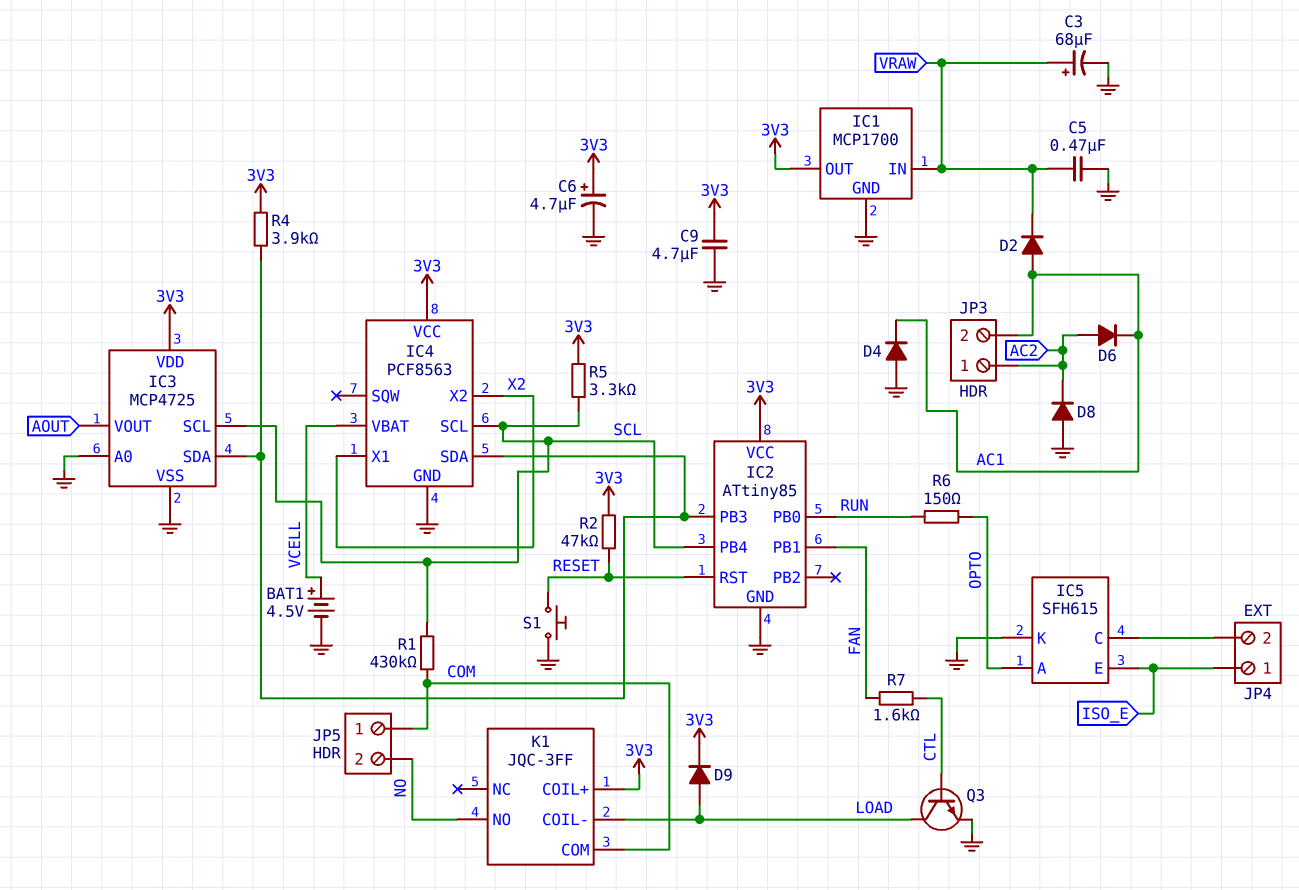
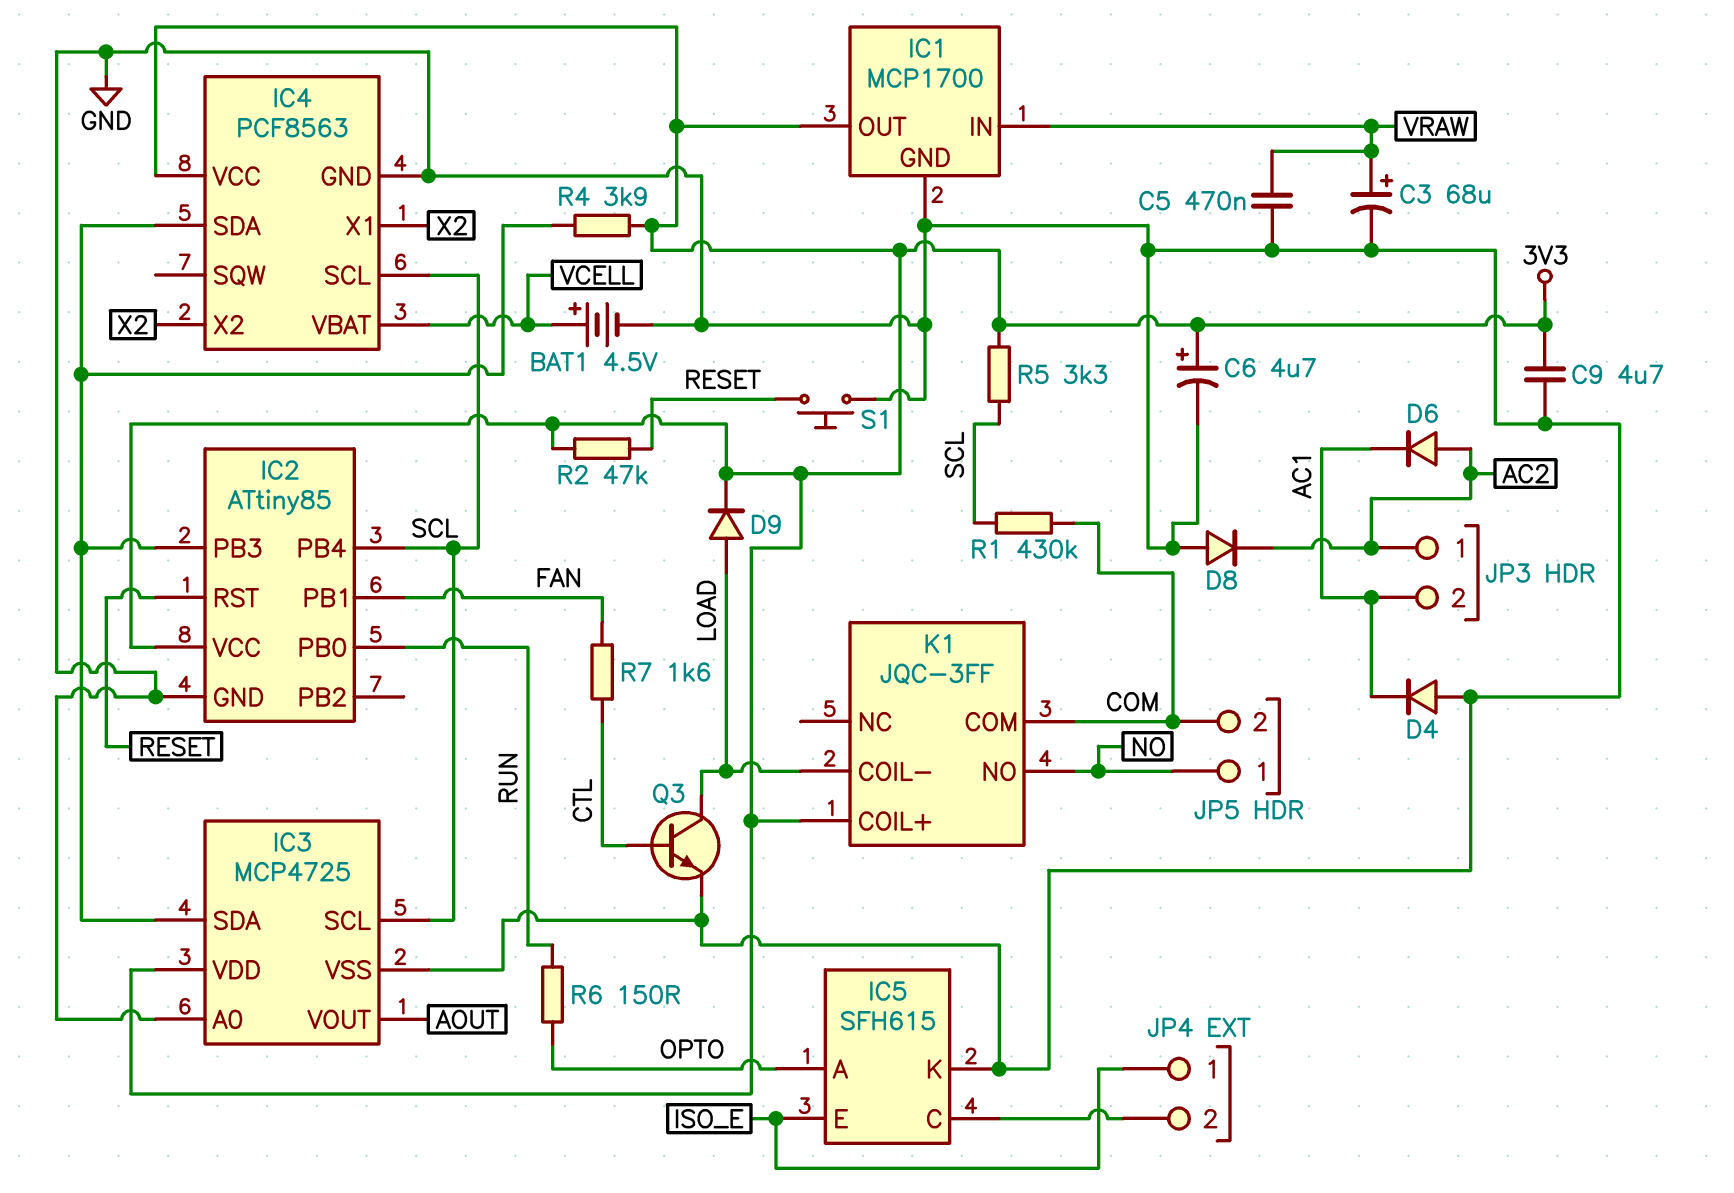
D2: diode (A AC1, K VRAW) -> none
JP5 pin 1: COM -> NO
JP5 pin 2: NO -> COM

